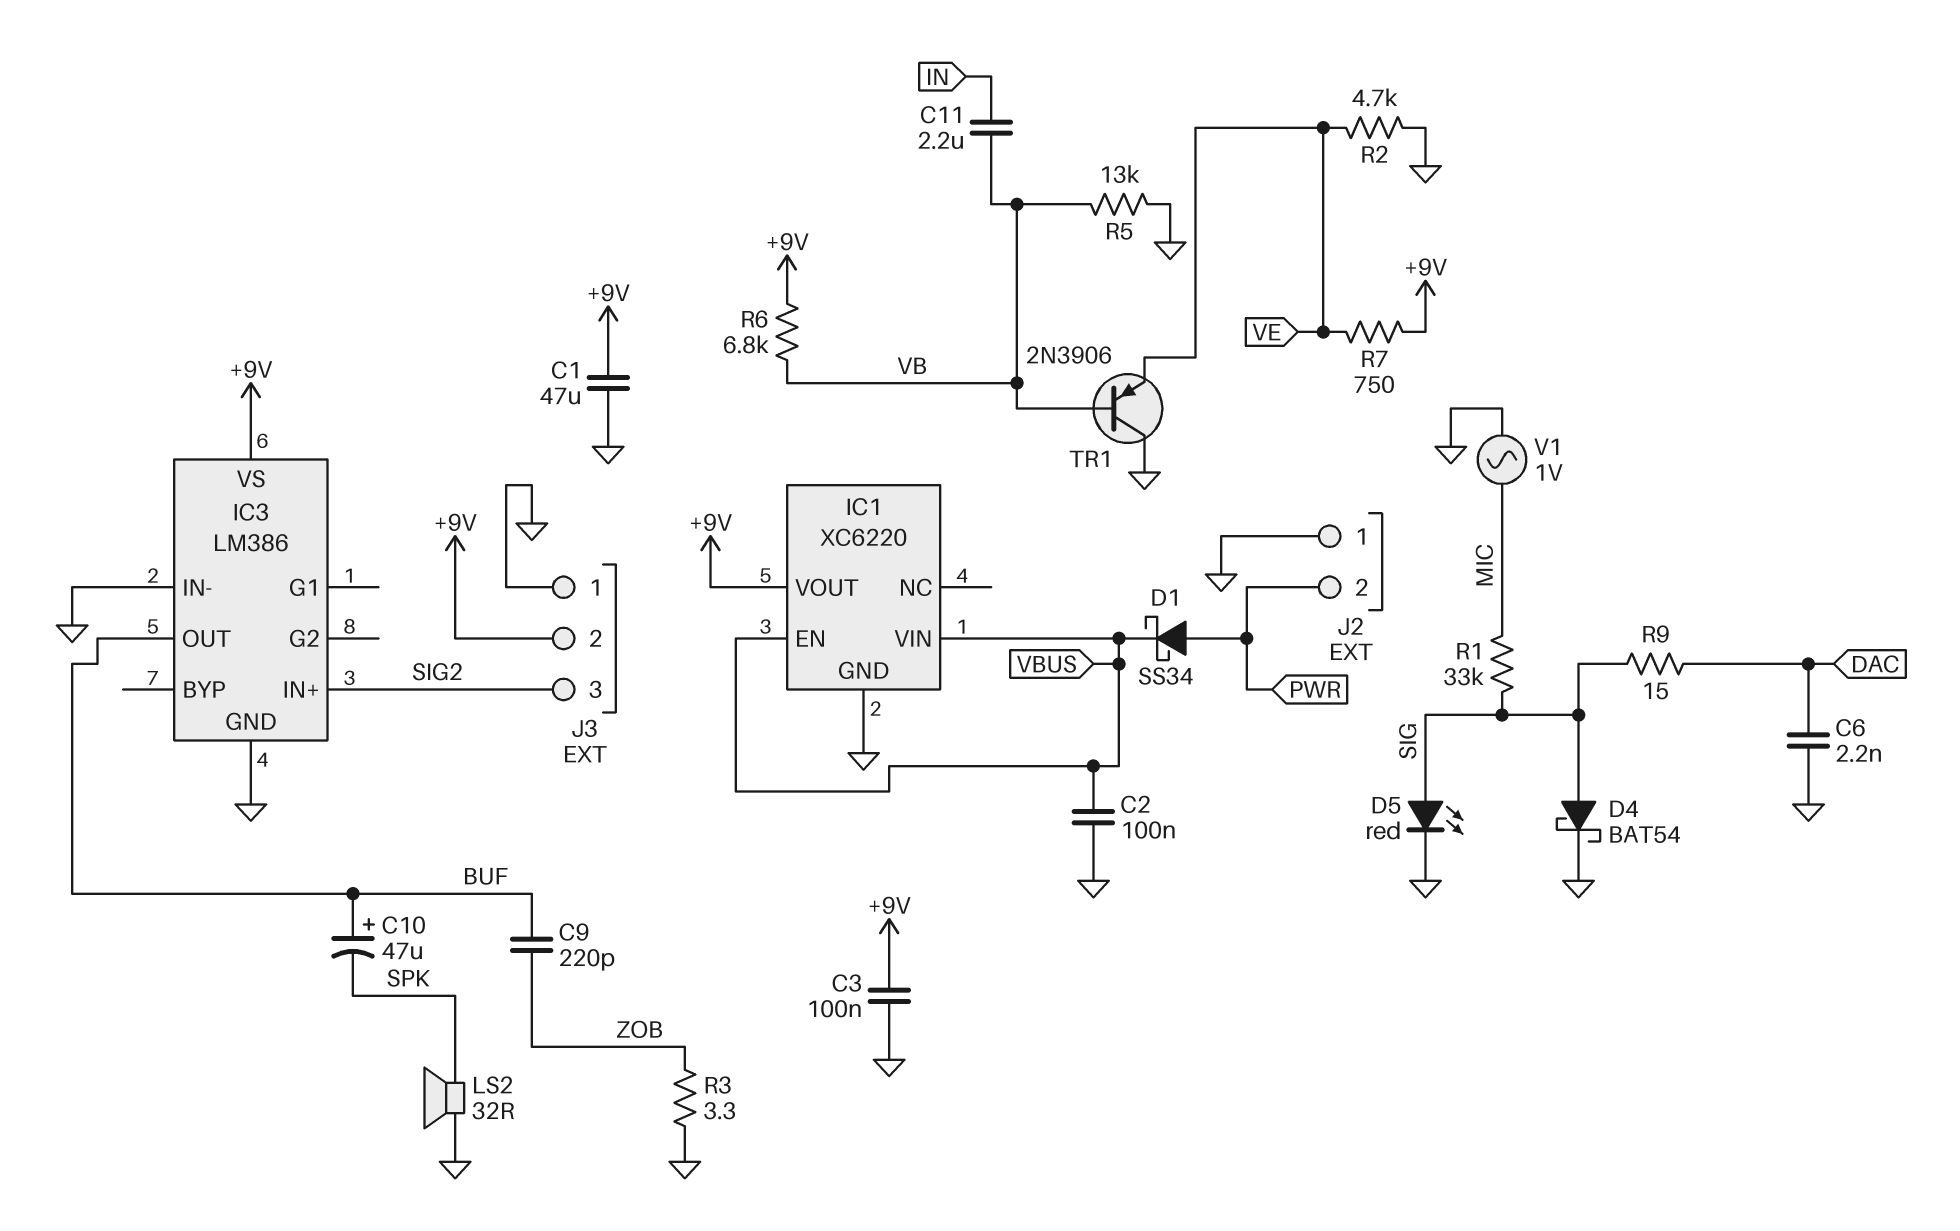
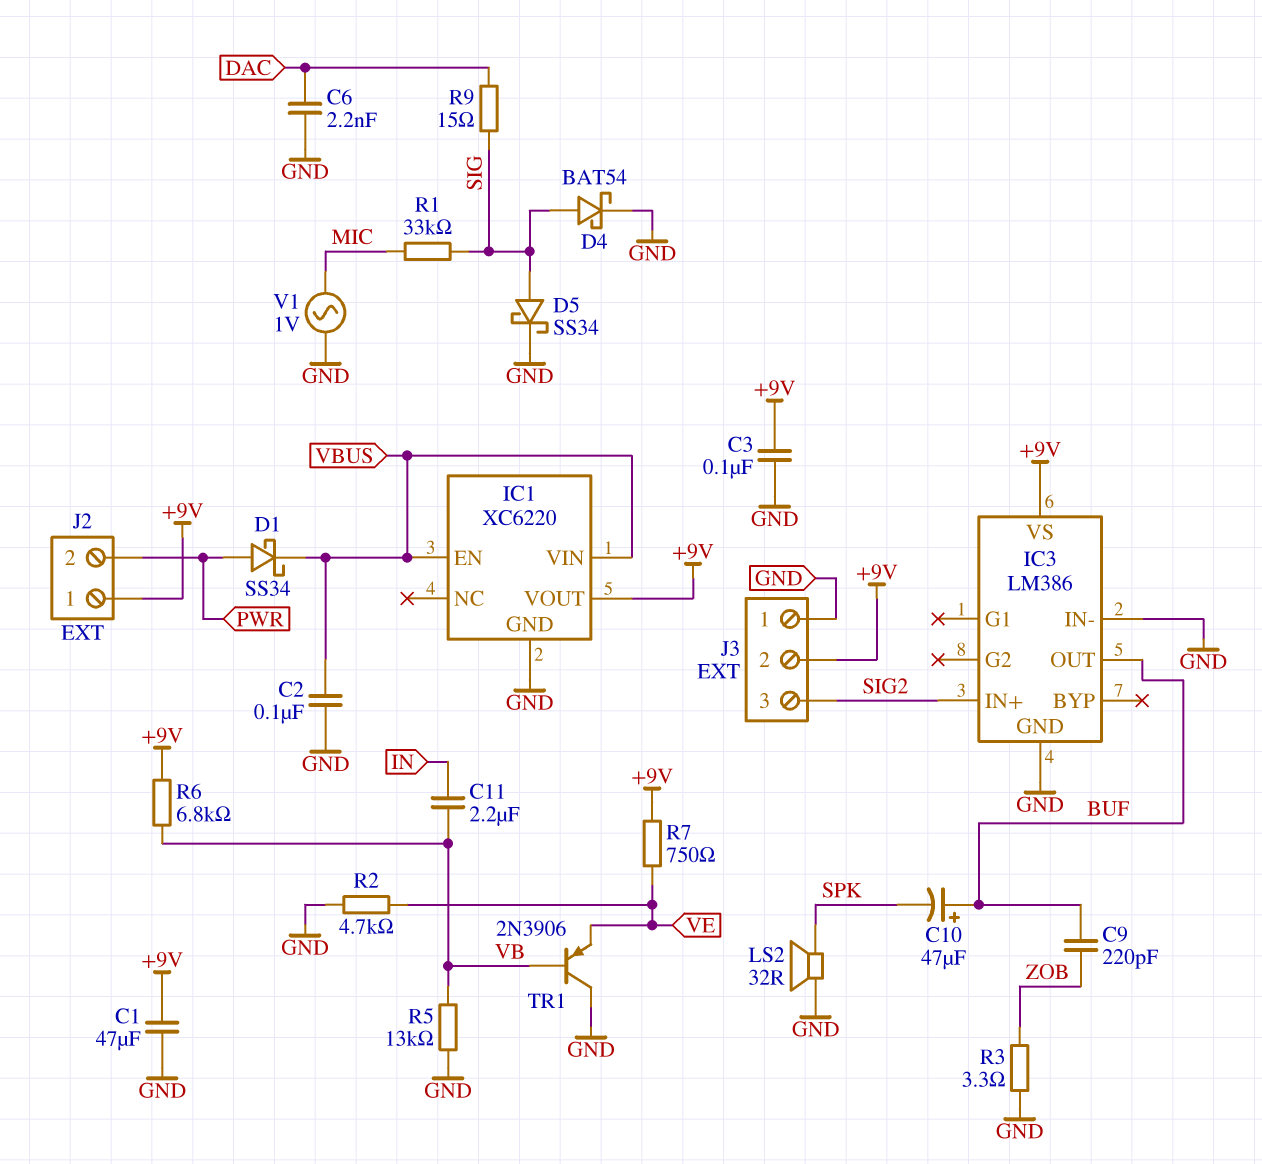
D5: LED red (A SIG, K GND) -> schottky SS34 (A SIG, K GND)
J2 pin 1: GND -> +9V

